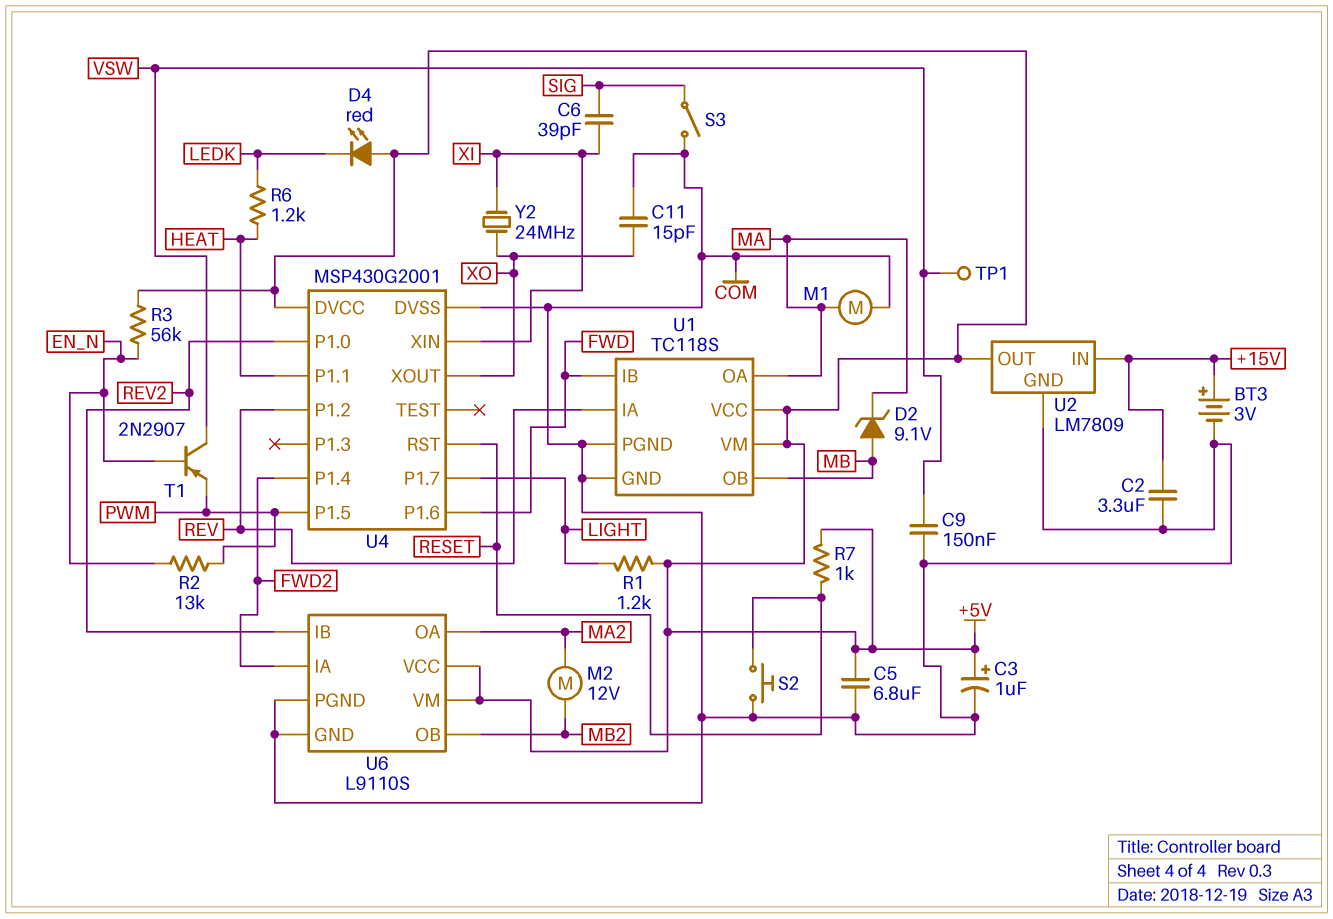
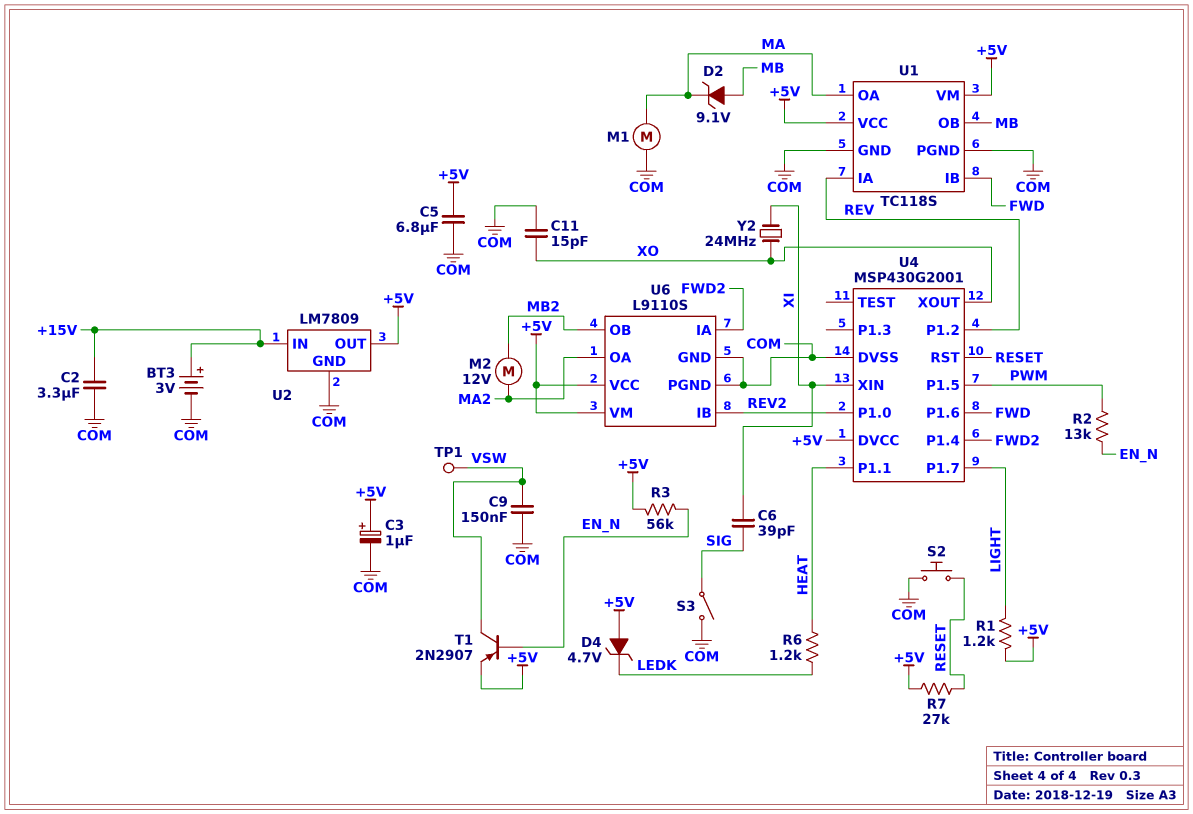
D4: LED red (A +5V, K LEDK) -> zener 4.7V (A +5V, K LEDK)
R7: 1k (+5V, RESET) -> 27k (+5V, RESET)
T1: PNP 2N2907 (B EN_N, C VSW, E PWM) -> PNP 2N2907 (B EN_N, C VSW, E +5V)

